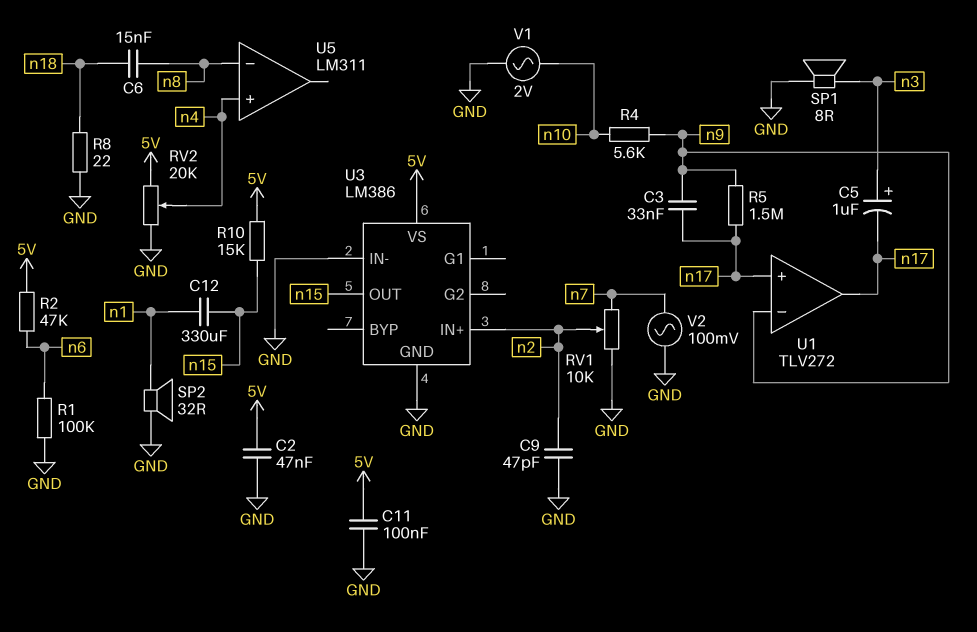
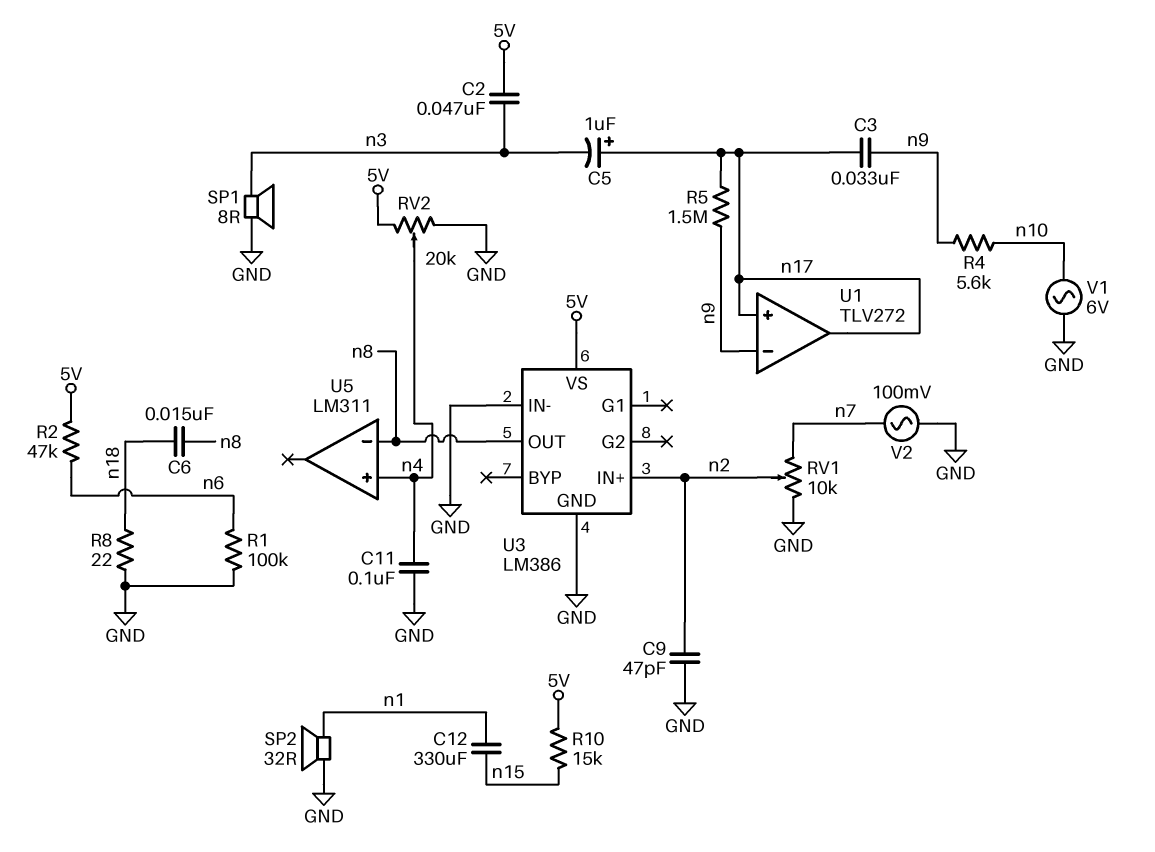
C2: 47nF (5V, GND) -> 47nF (5V, n3)
C5: 1uF (plus n3, minus n17) -> 1uF (plus n17, minus n3)
C11: 100nF (5V, GND) -> 100nF (GND, n4)
U3 pin OUT: n15 -> n8
V1: AC 2V (GND, n10) -> AC 6V (GND, n10)

